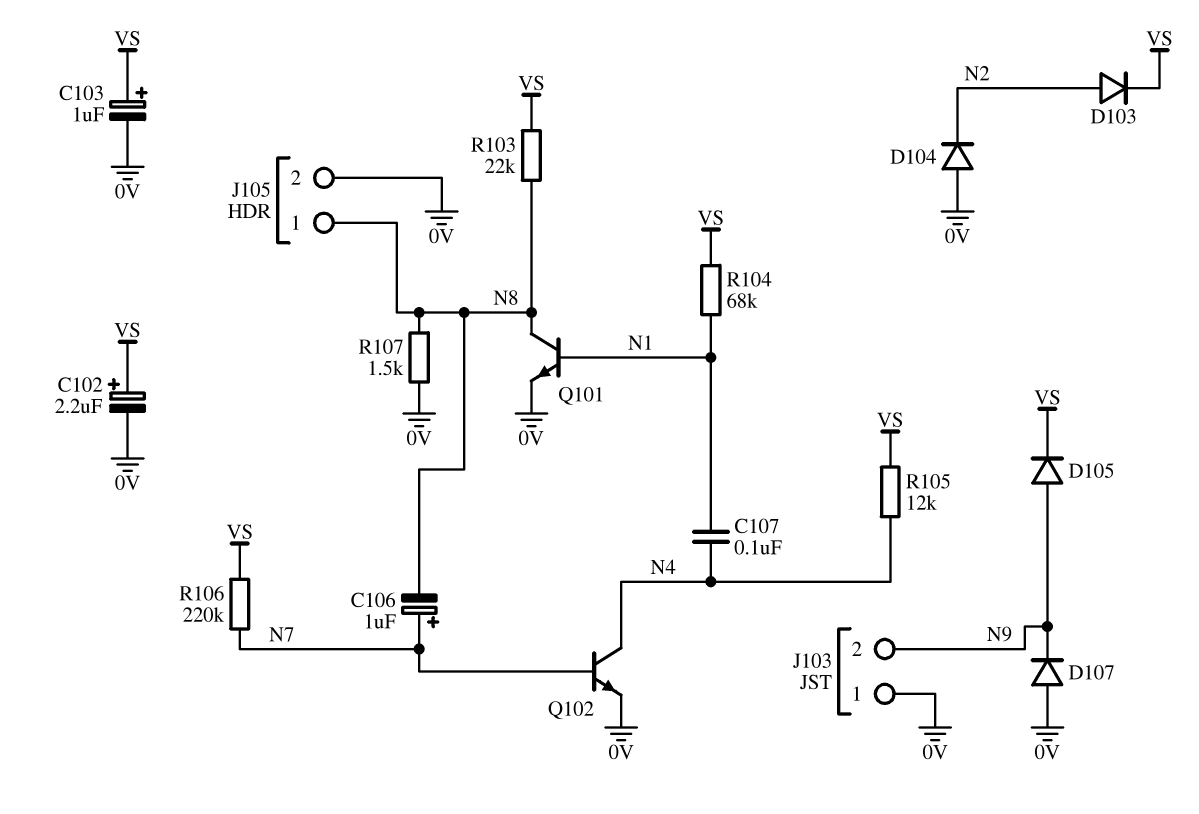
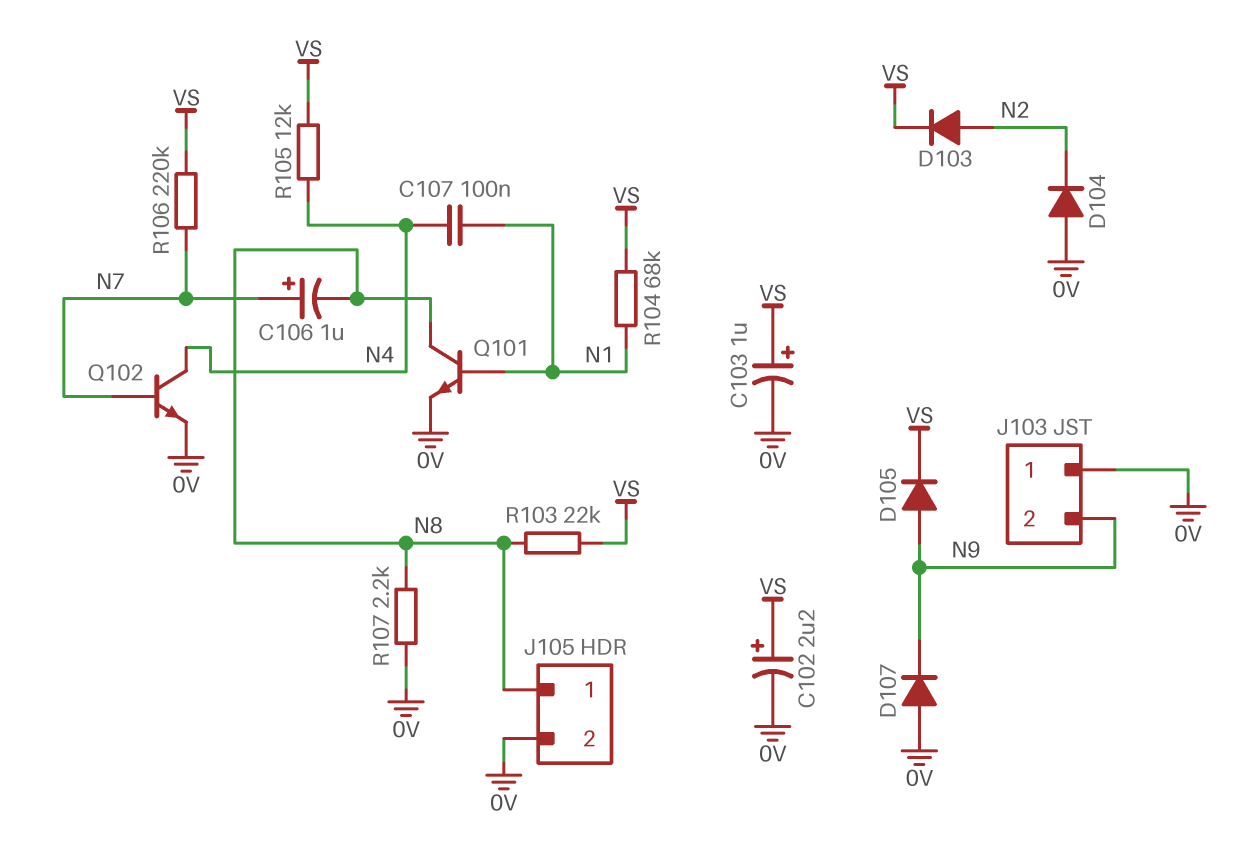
R107: 1.5k (0V, N8) -> 2.2k (0V, N8)

